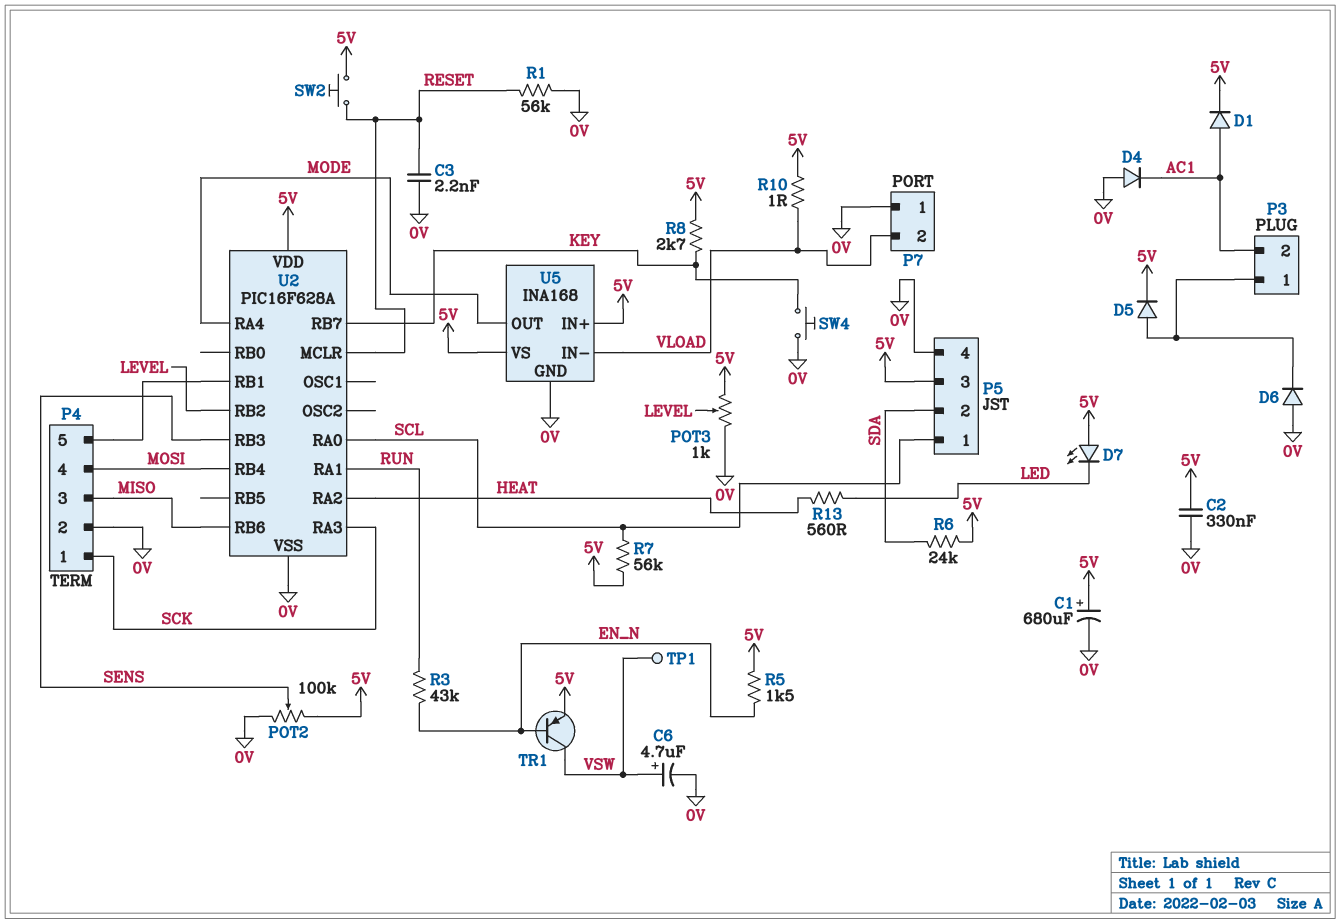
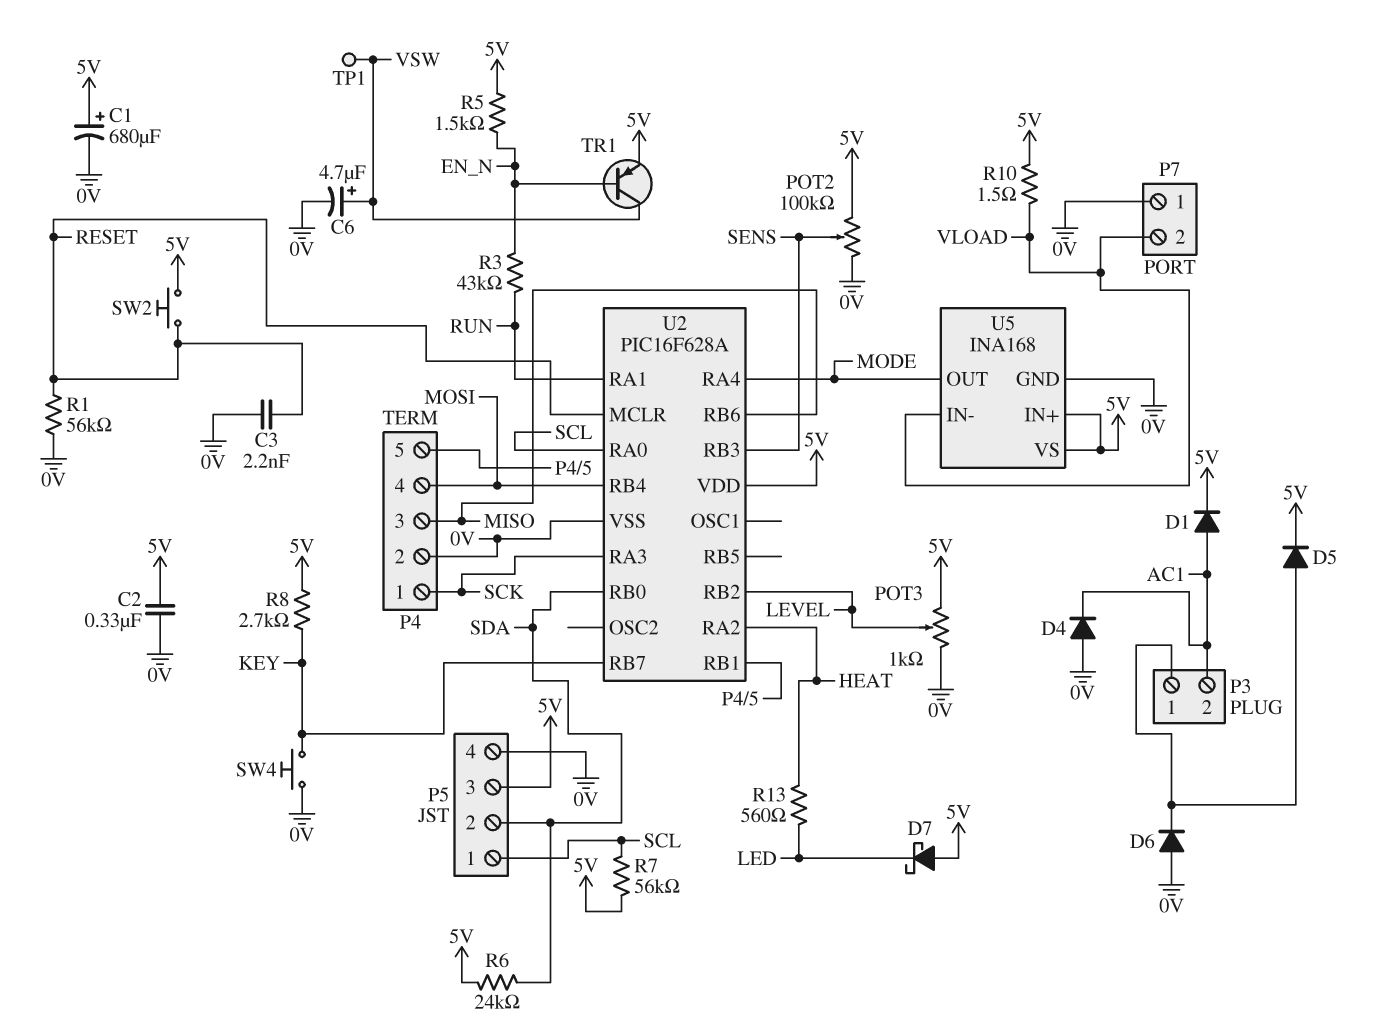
D7: LED (A 5V, K LED) -> schottky (A 5V, K LED)
R10: 1 (5V, VLOAD) -> 1.5 (5V, VLOAD)
U2 pin RB0: none -> SDA

